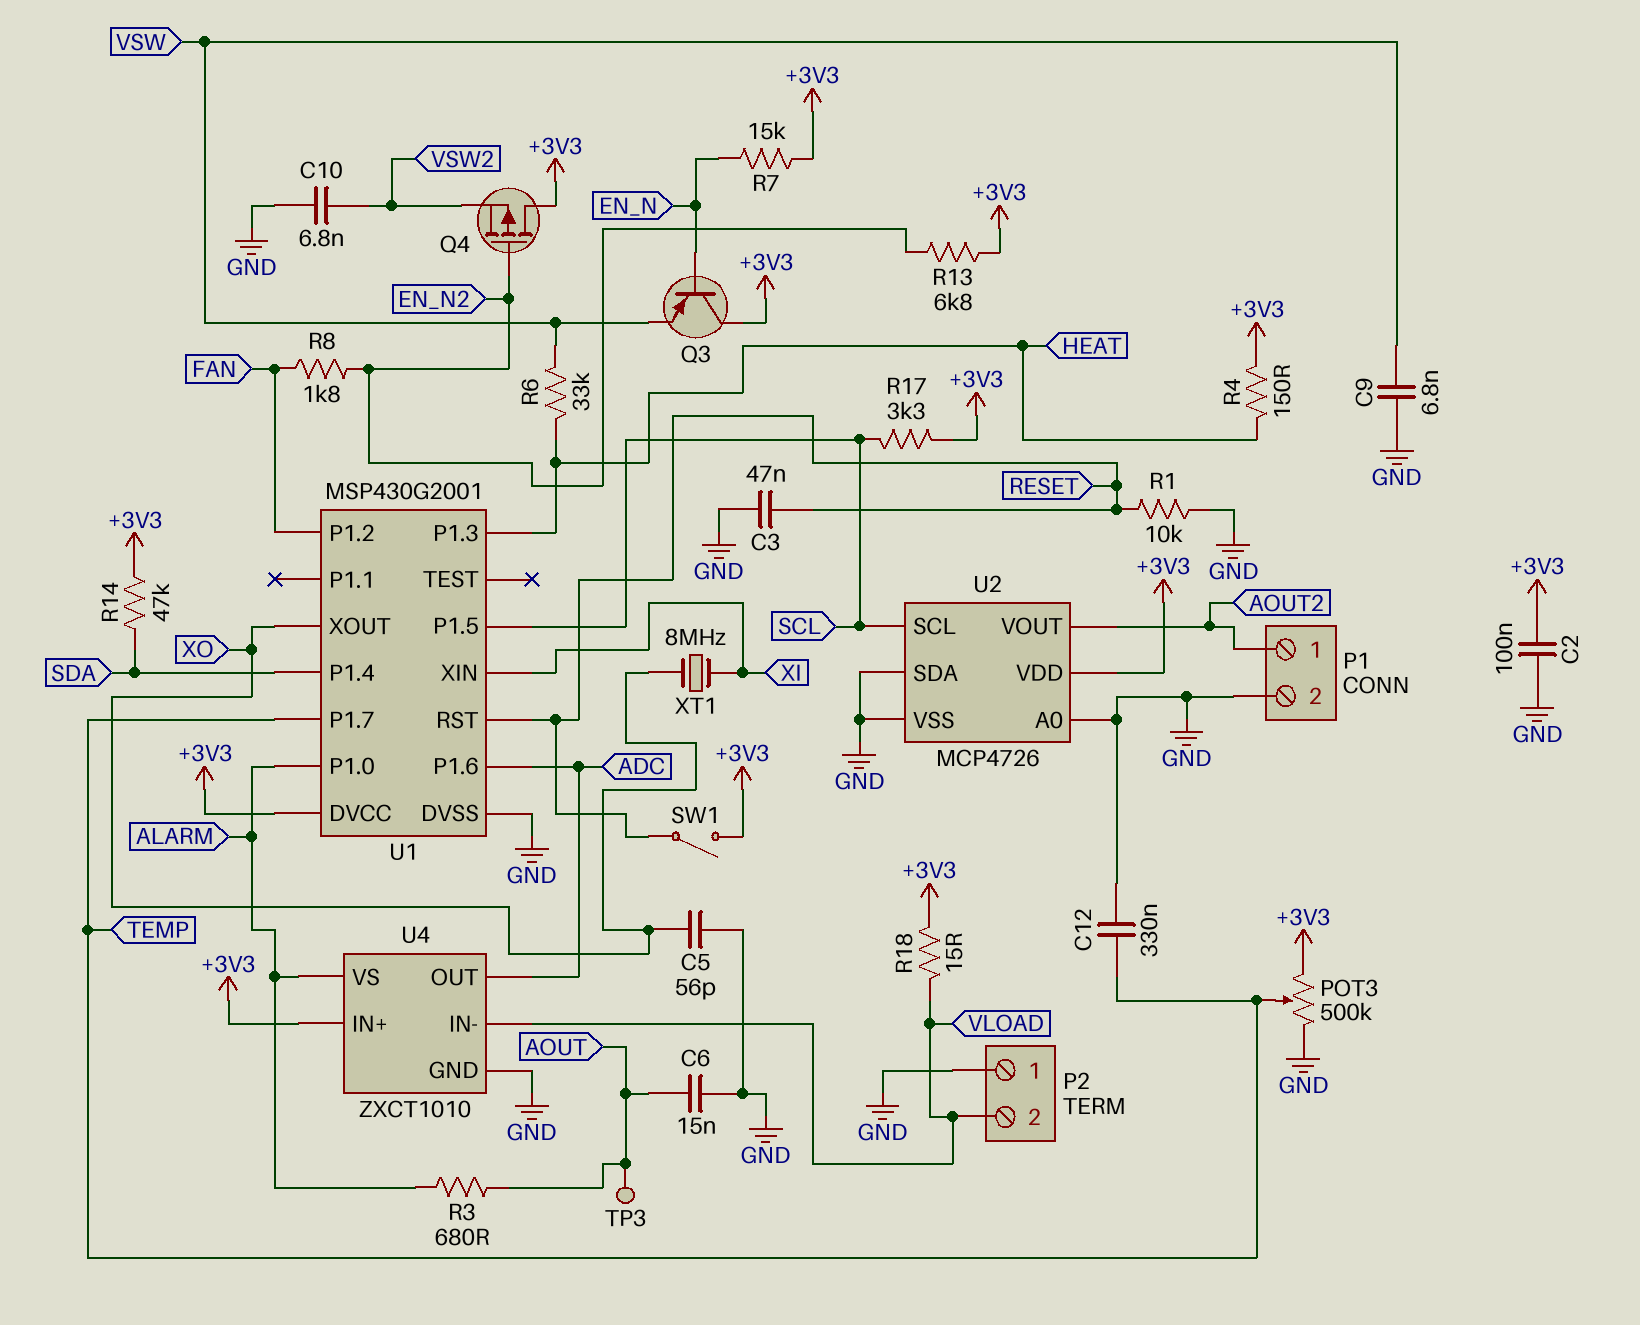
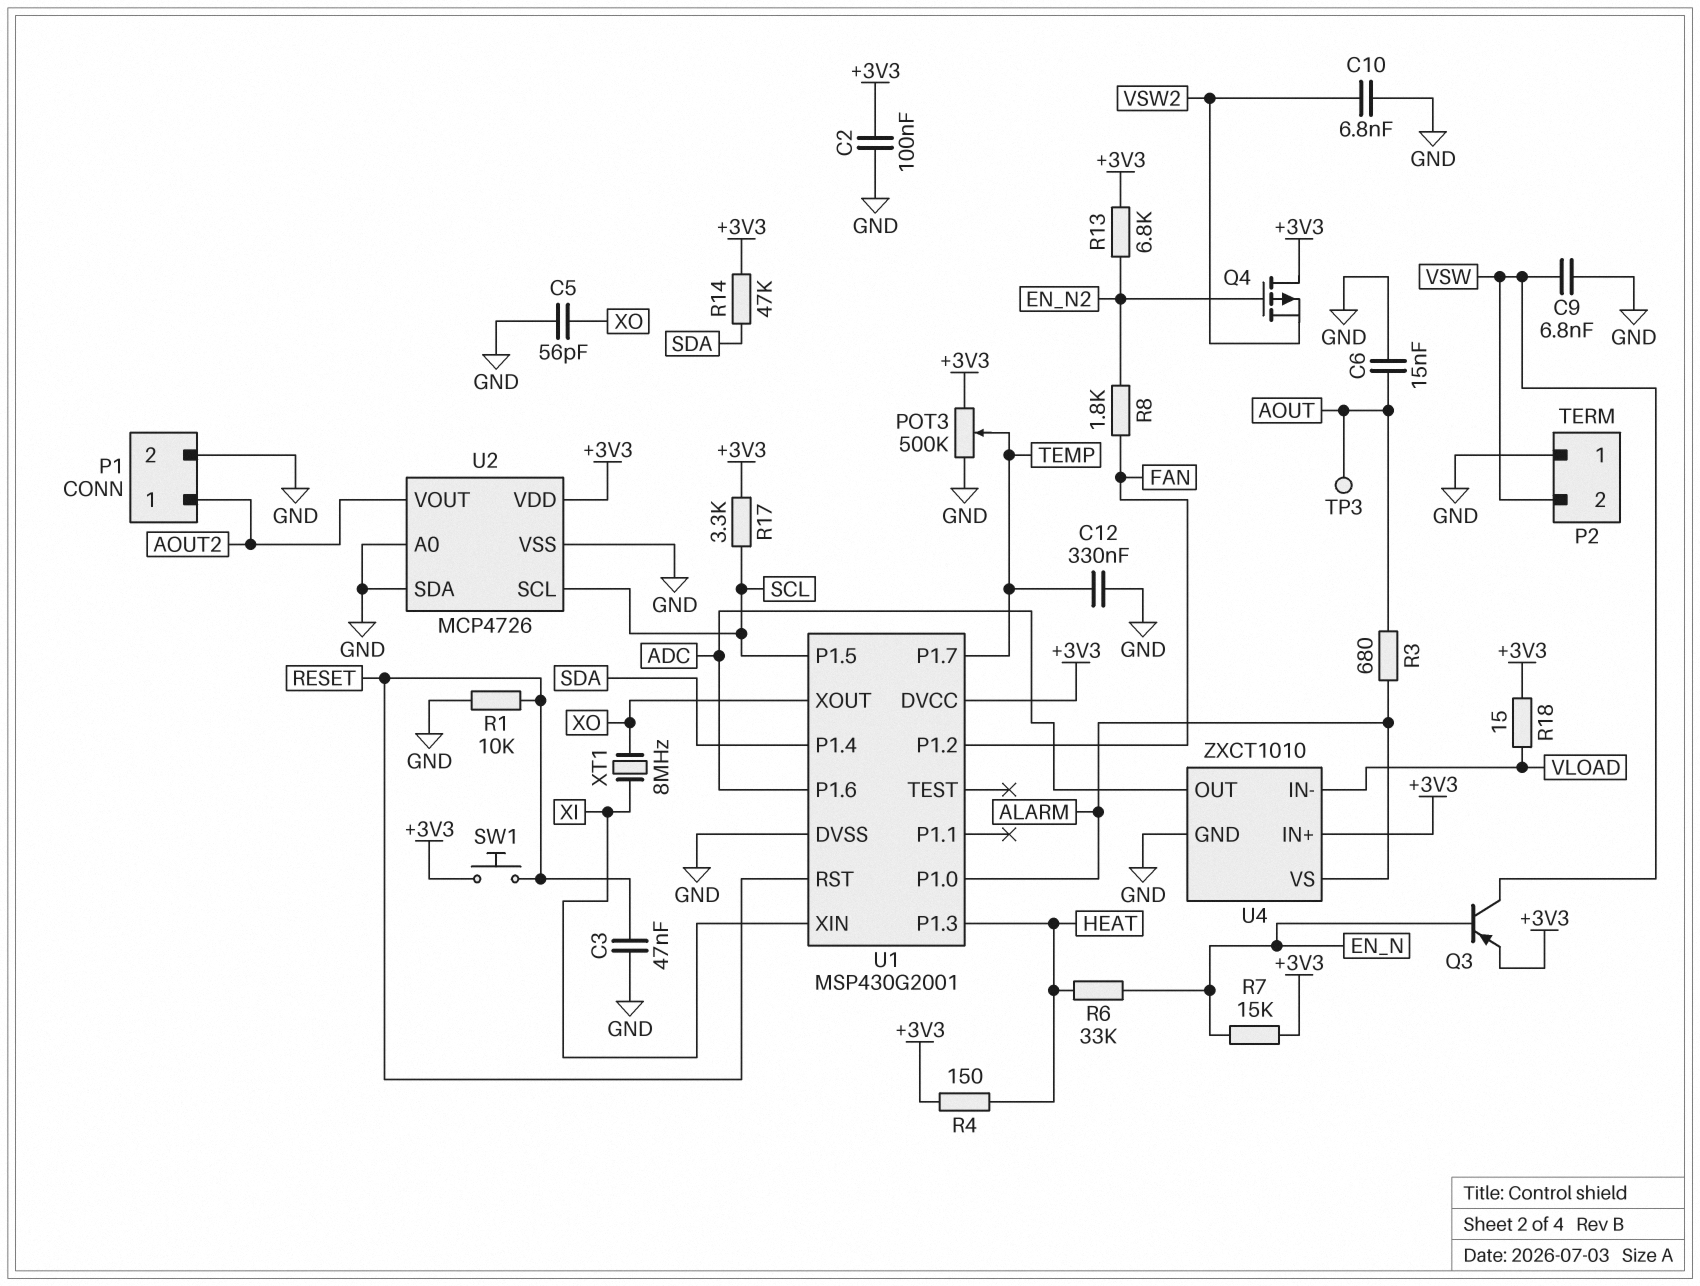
P2 pin 2: VLOAD -> VSW
Q3: PNP (B EN_N, C +3V3, E VSW) -> PNP (B EN_N, C VSW, E +3V3)
R6: 33k (HEAT, VSW) -> 33k (EN_N, HEAT)
SW1: switch (+3V3, RESET) -> button (+3V3, RESET)

